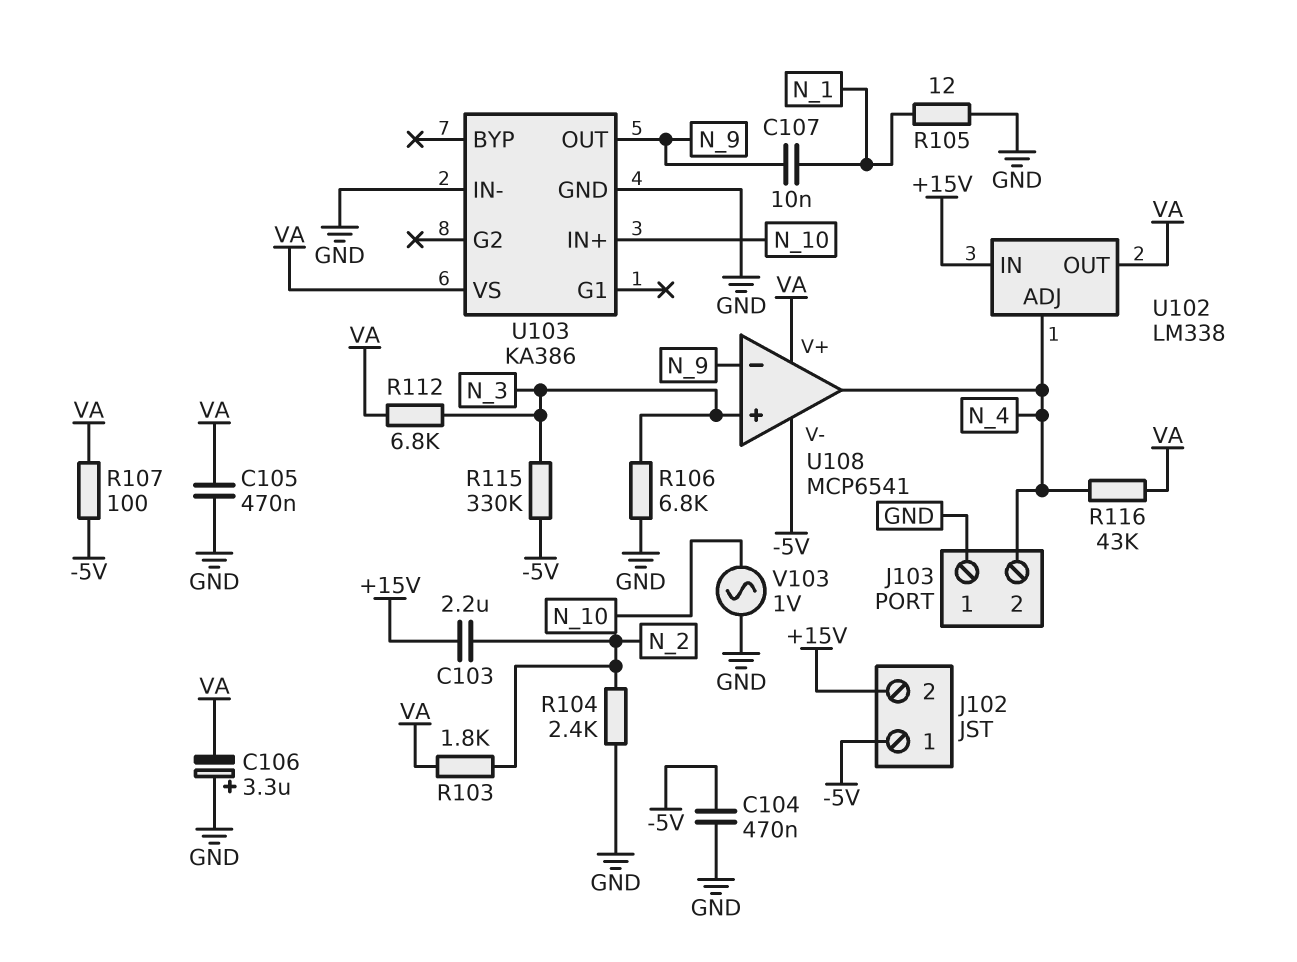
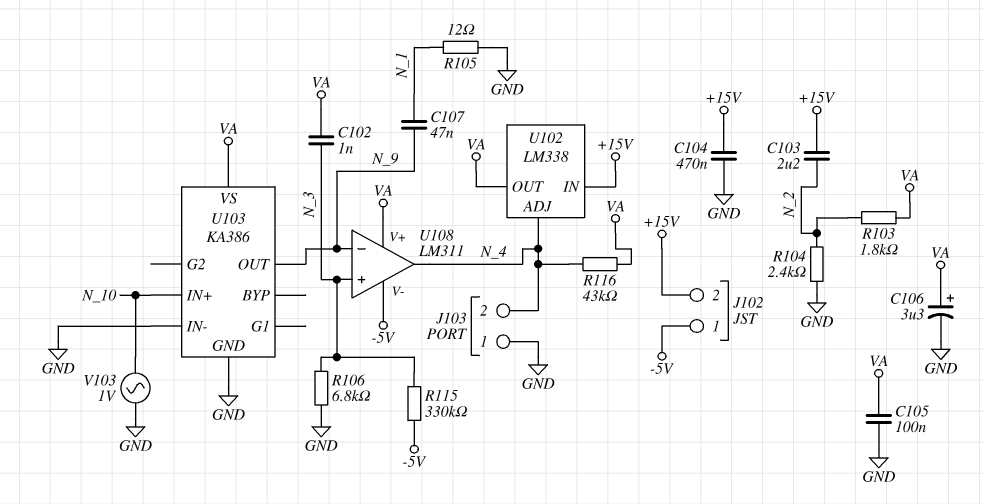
C102: none -> 1nF (N_3, VA)
C104: 470nF (-5V, GND) -> 470nF (+15V, GND)
C105: 470nF (GND, VA) -> 100nF (GND, VA)
C106: 3.3uF (plus GND, minus VA) -> 3.3uF (plus VA, minus GND)
C107: 10nF (N_1, N_9) -> 47nF (N_1, N_9)
R107: 100 (-5V, VA) -> none
R112: 6.8k (N_3, VA) -> none
U108: MCP6541 -> LM311

